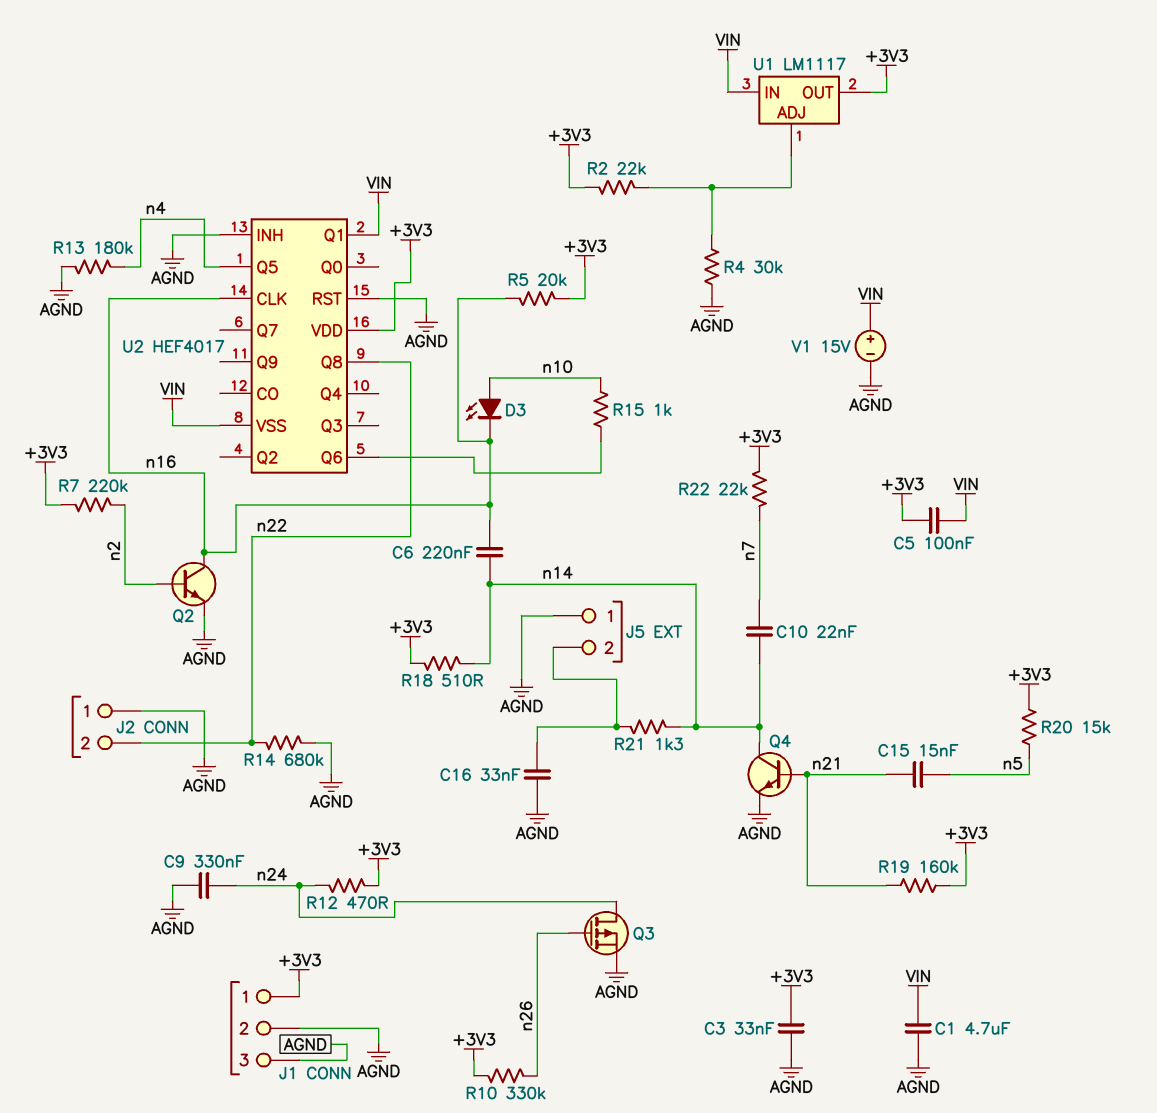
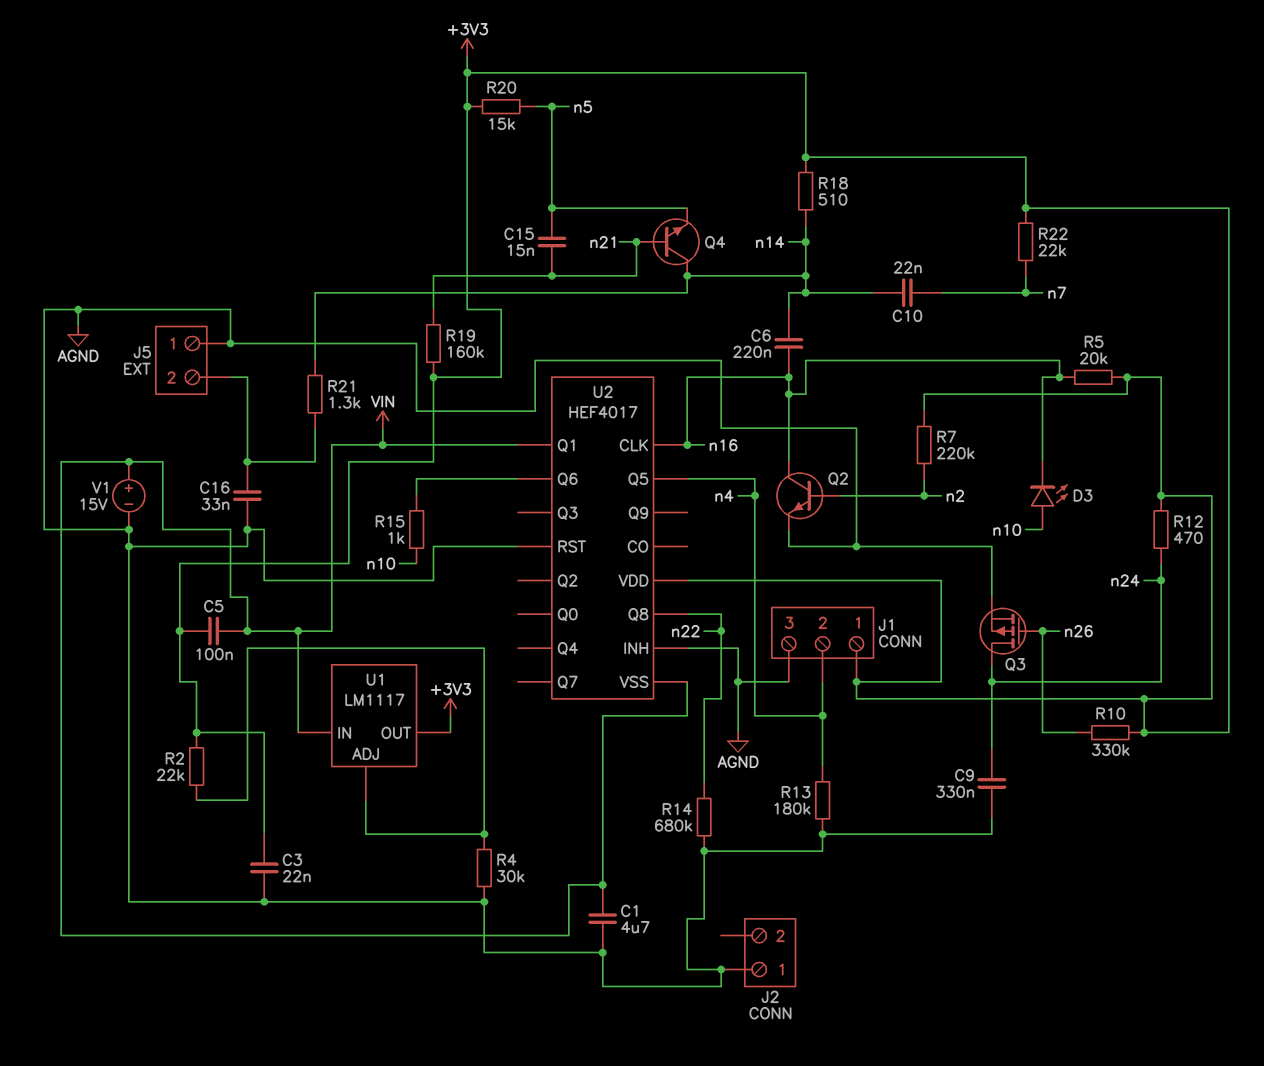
C3: 33nF (+3V3, AGND) -> 22nF (+3V3, AGND)
J1 pin 2: AGND -> n4
J2 pin 2: n22 -> none
Q4: NPN (B n21, C n14, E AGND) -> NPN (B n21, C n14, E n5)

